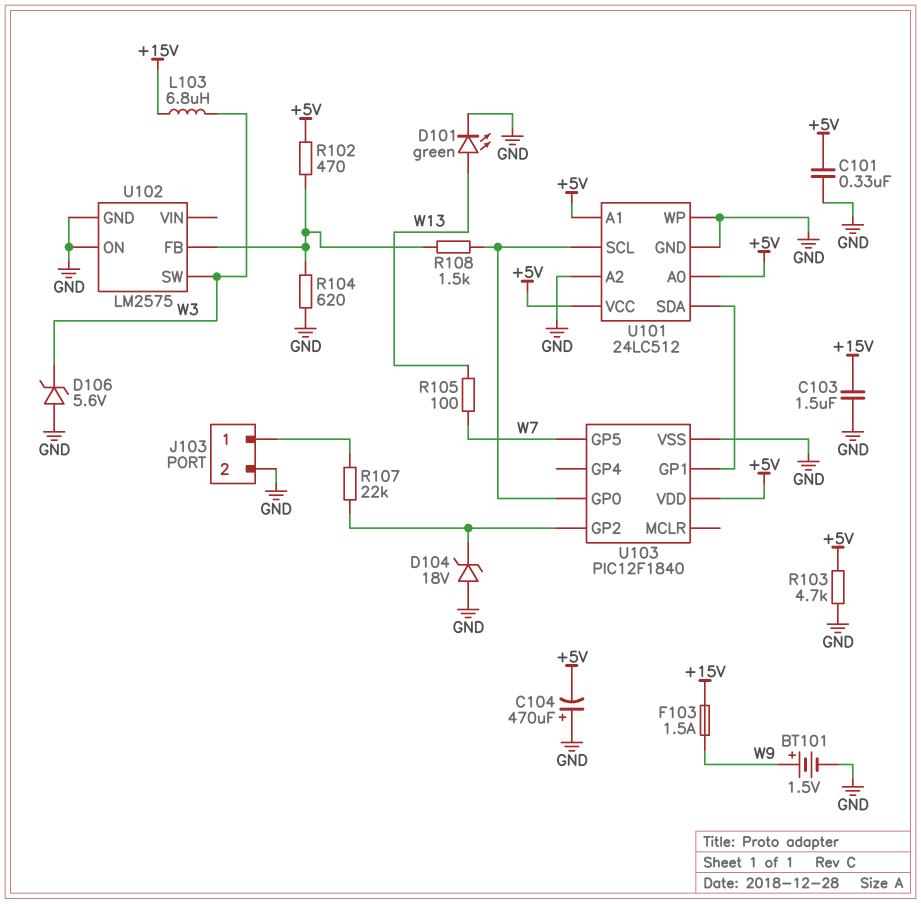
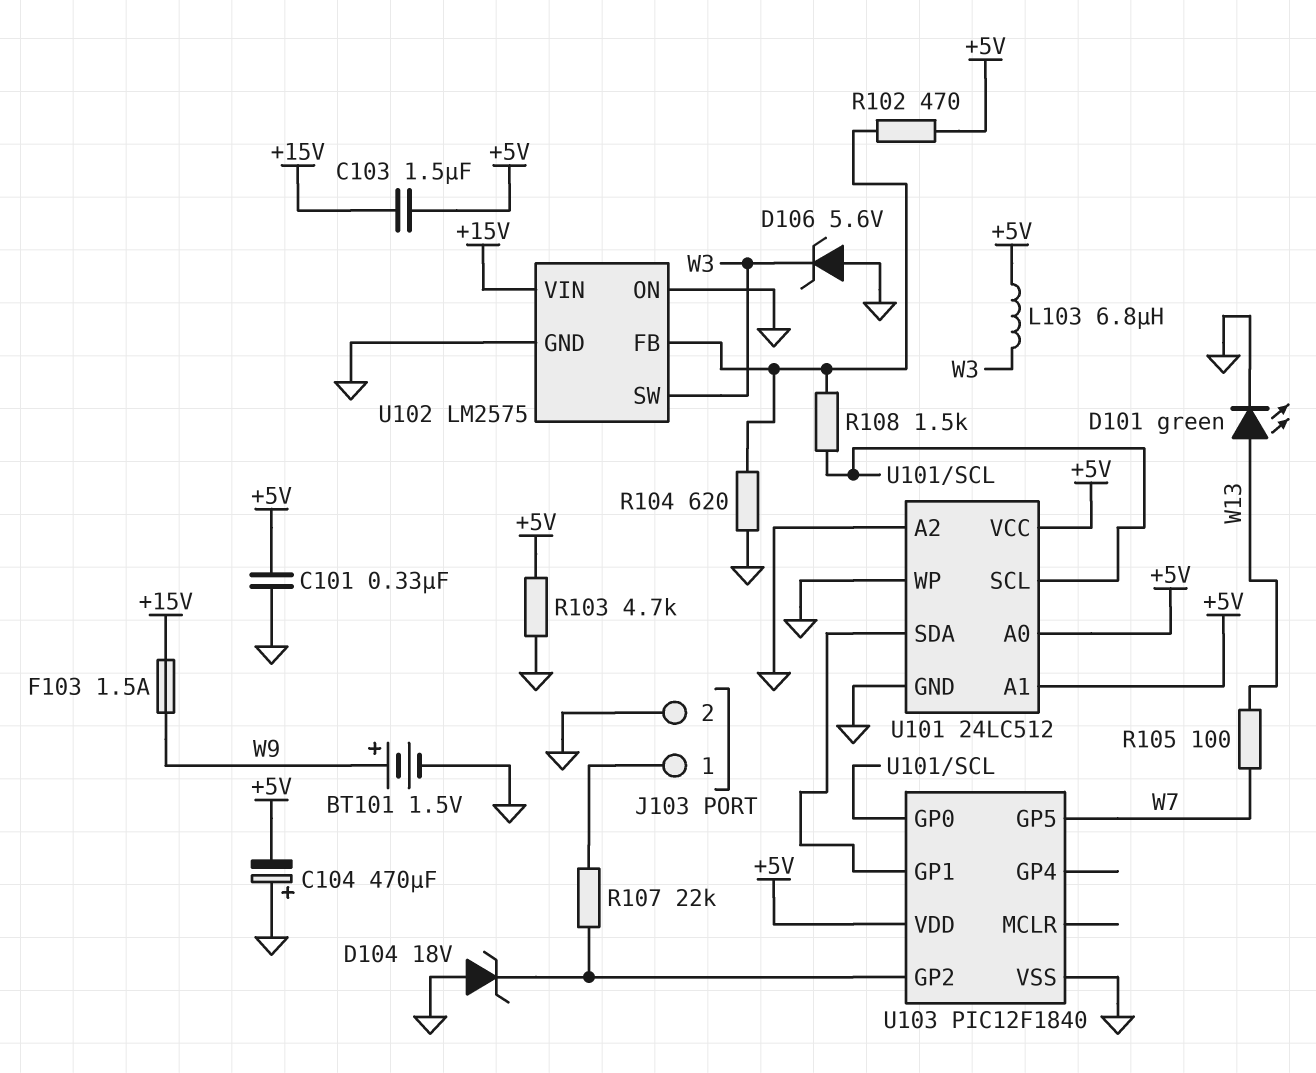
C103: 1.5uF (+15V, GND) -> 1.5uF (+5V, +15V)
L103: 6.8uH (+15V, W3) -> 6.8uH (+5V, W3)
U102 pin VIN: none -> +15V

